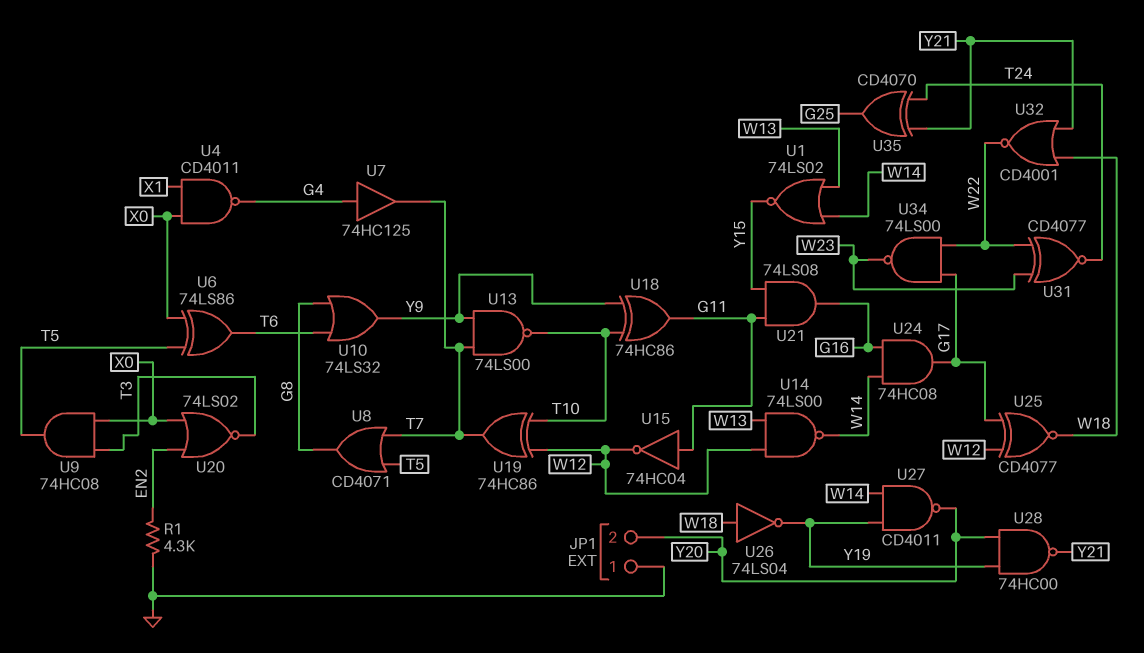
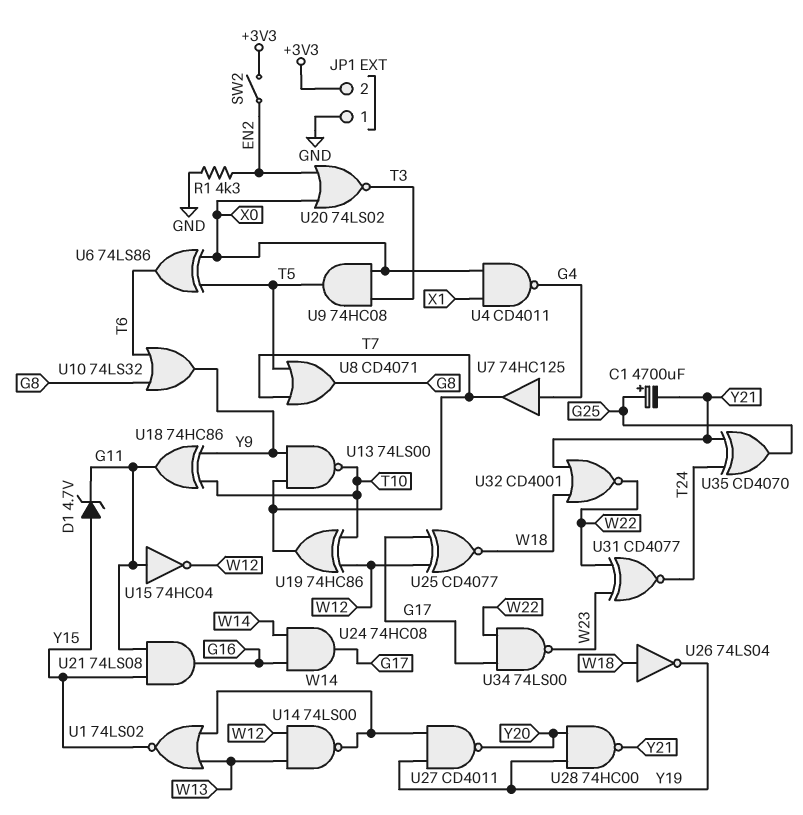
C1: none -> 4700uF (plus G25, minus Y21)
D1: none -> zener 4.7V (A Y15, K G11)
JP1 pin 2: Y20 -> +3V3
SW2: none -> switch (+3V3, EN2)

